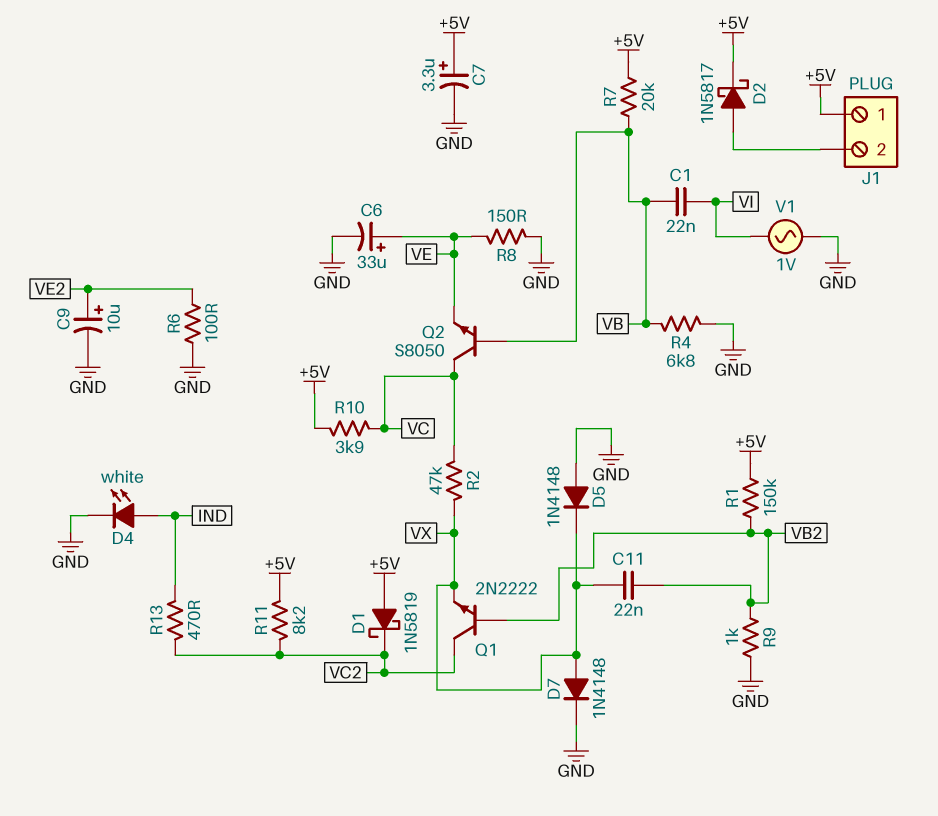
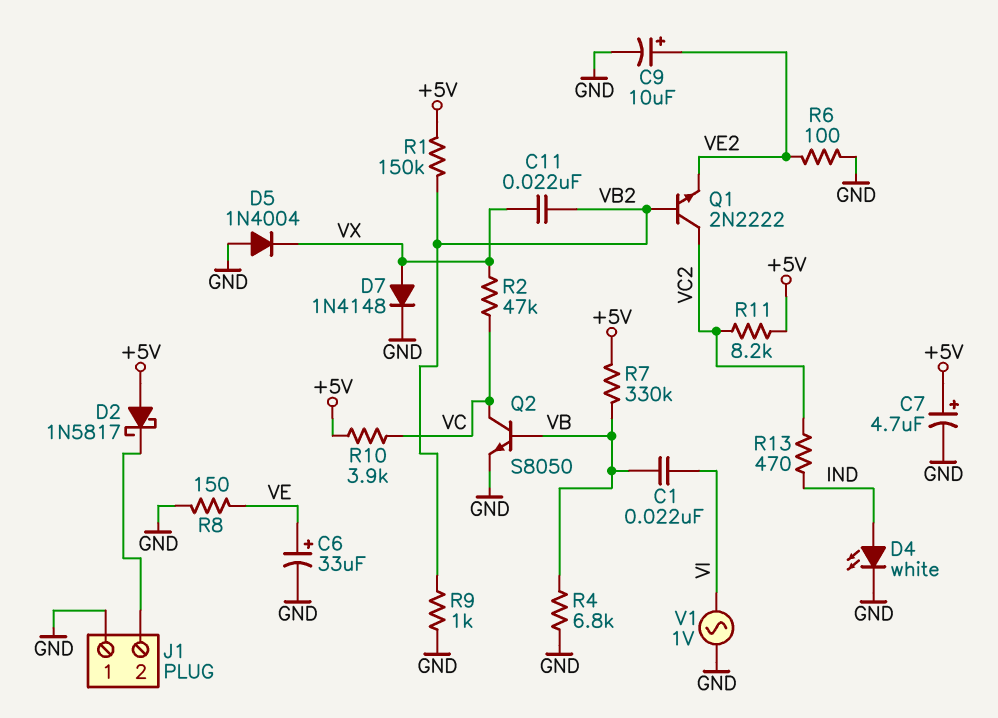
C7: 3.3uF (plus +5V, minus GND) -> 4.7uF (plus +5V, minus GND)
D1: schottky 1N5819 (A +5V, K VC2) -> none
D2: schottky 1N5817 (A J1/2, K +5V) -> schottky 1N5817 (A +5V, K J1/2)
D5: diode 1N4148 (A GND, K VX) -> diode 1N4004 (A GND, K VX)
J1 pin 1: +5V -> GND
Q1: NPN 2N2222 (B VB2, C VC2, E VX) -> NPN 2N2222 (B VB2, C VC2, E VE2)
Q2: NPN S8050 (B VB, C VC, E VE) -> NPN S8050 (B VB, C VC, E GND)
R7: 20k (+5V, VB) -> 330k (+5V, VB)

